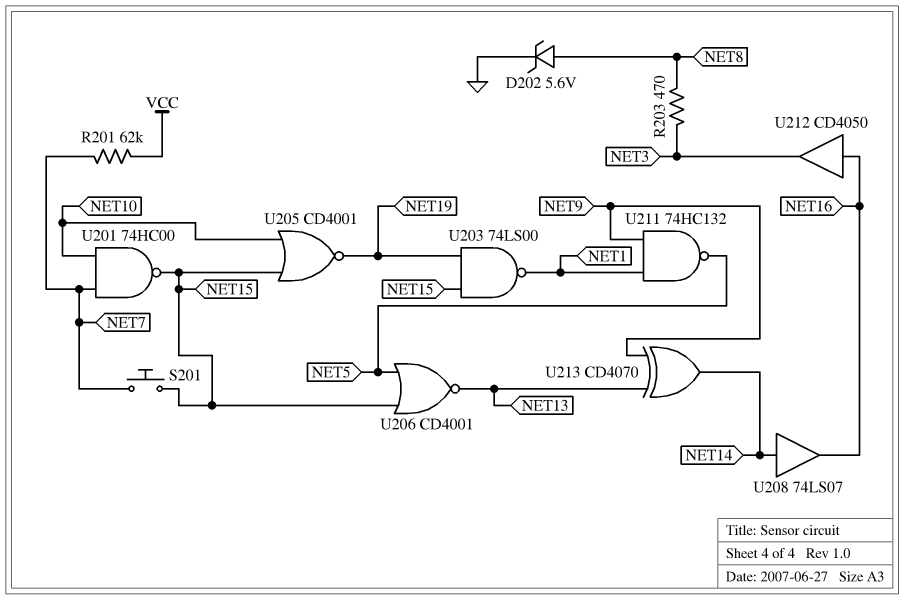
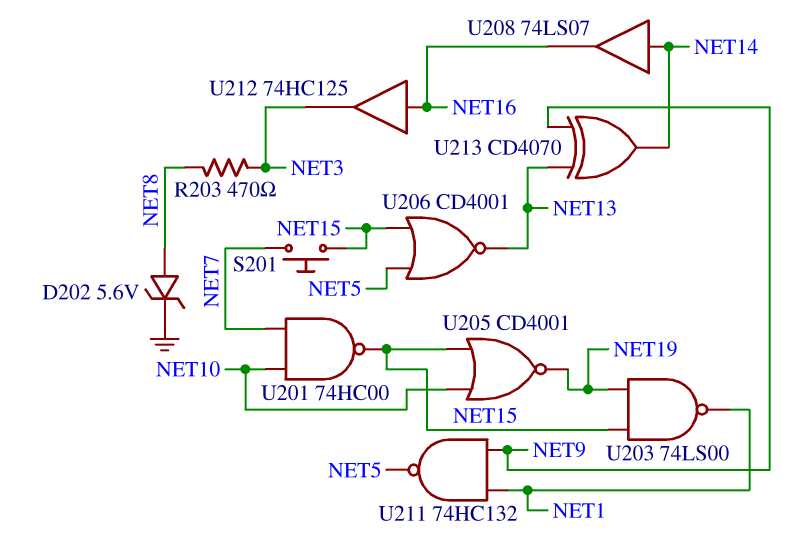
R201: 62k (NET7, VCC) -> none
U212: buffer CD4050 (in NET16, out NET3) -> buffer 74HC125 (in NET16, out NET3)

